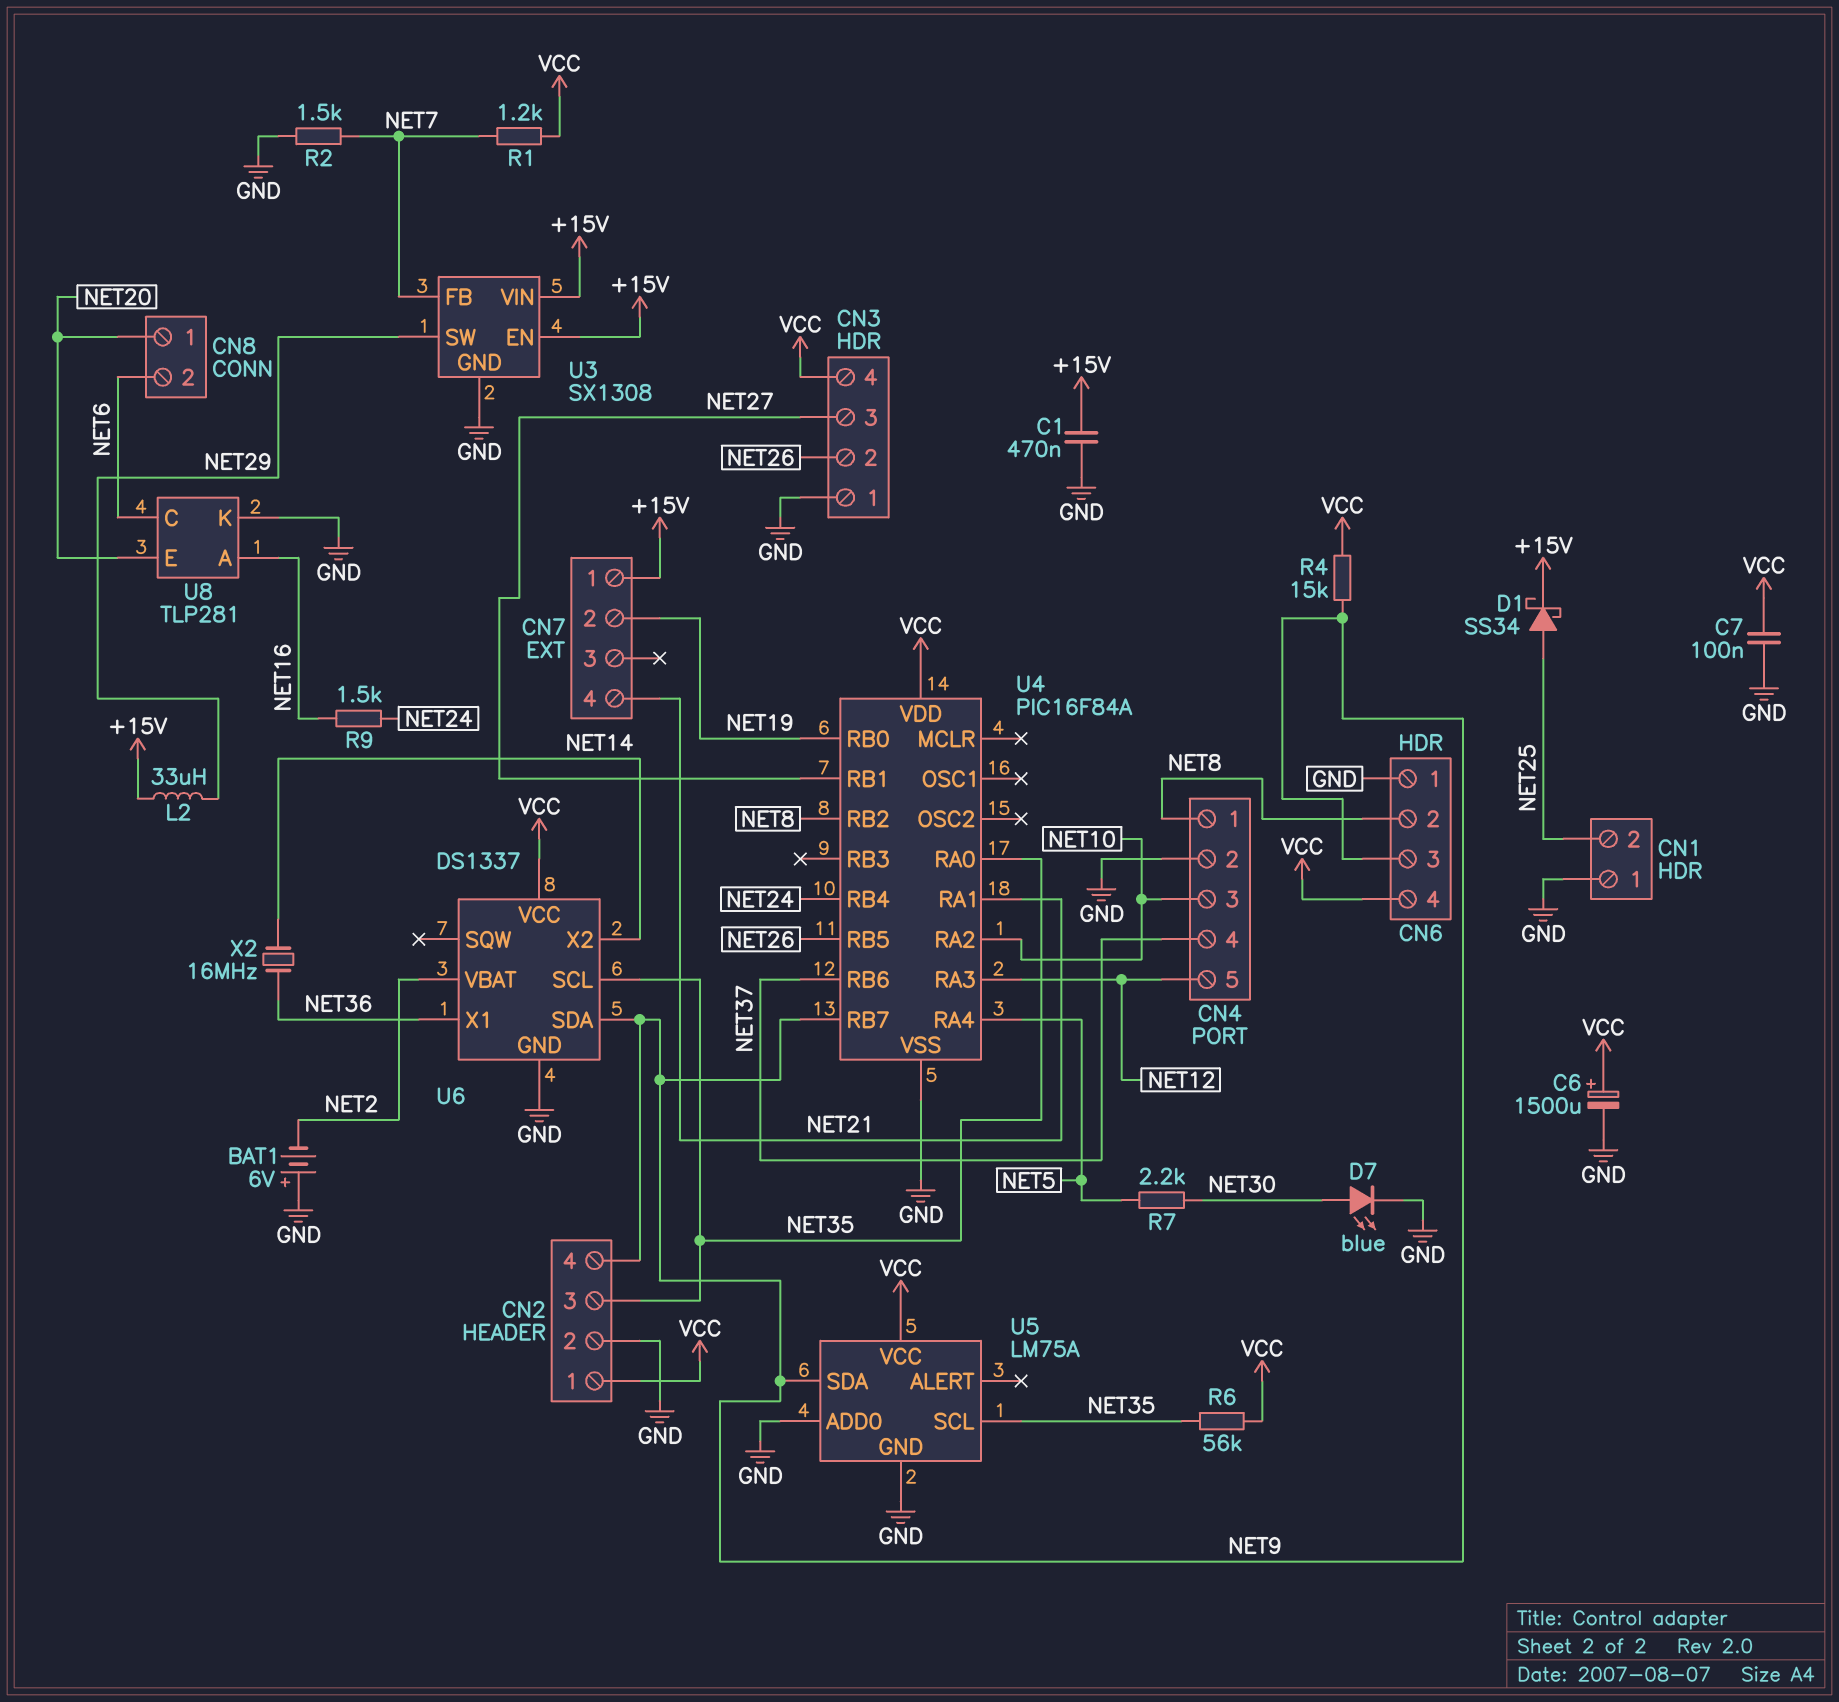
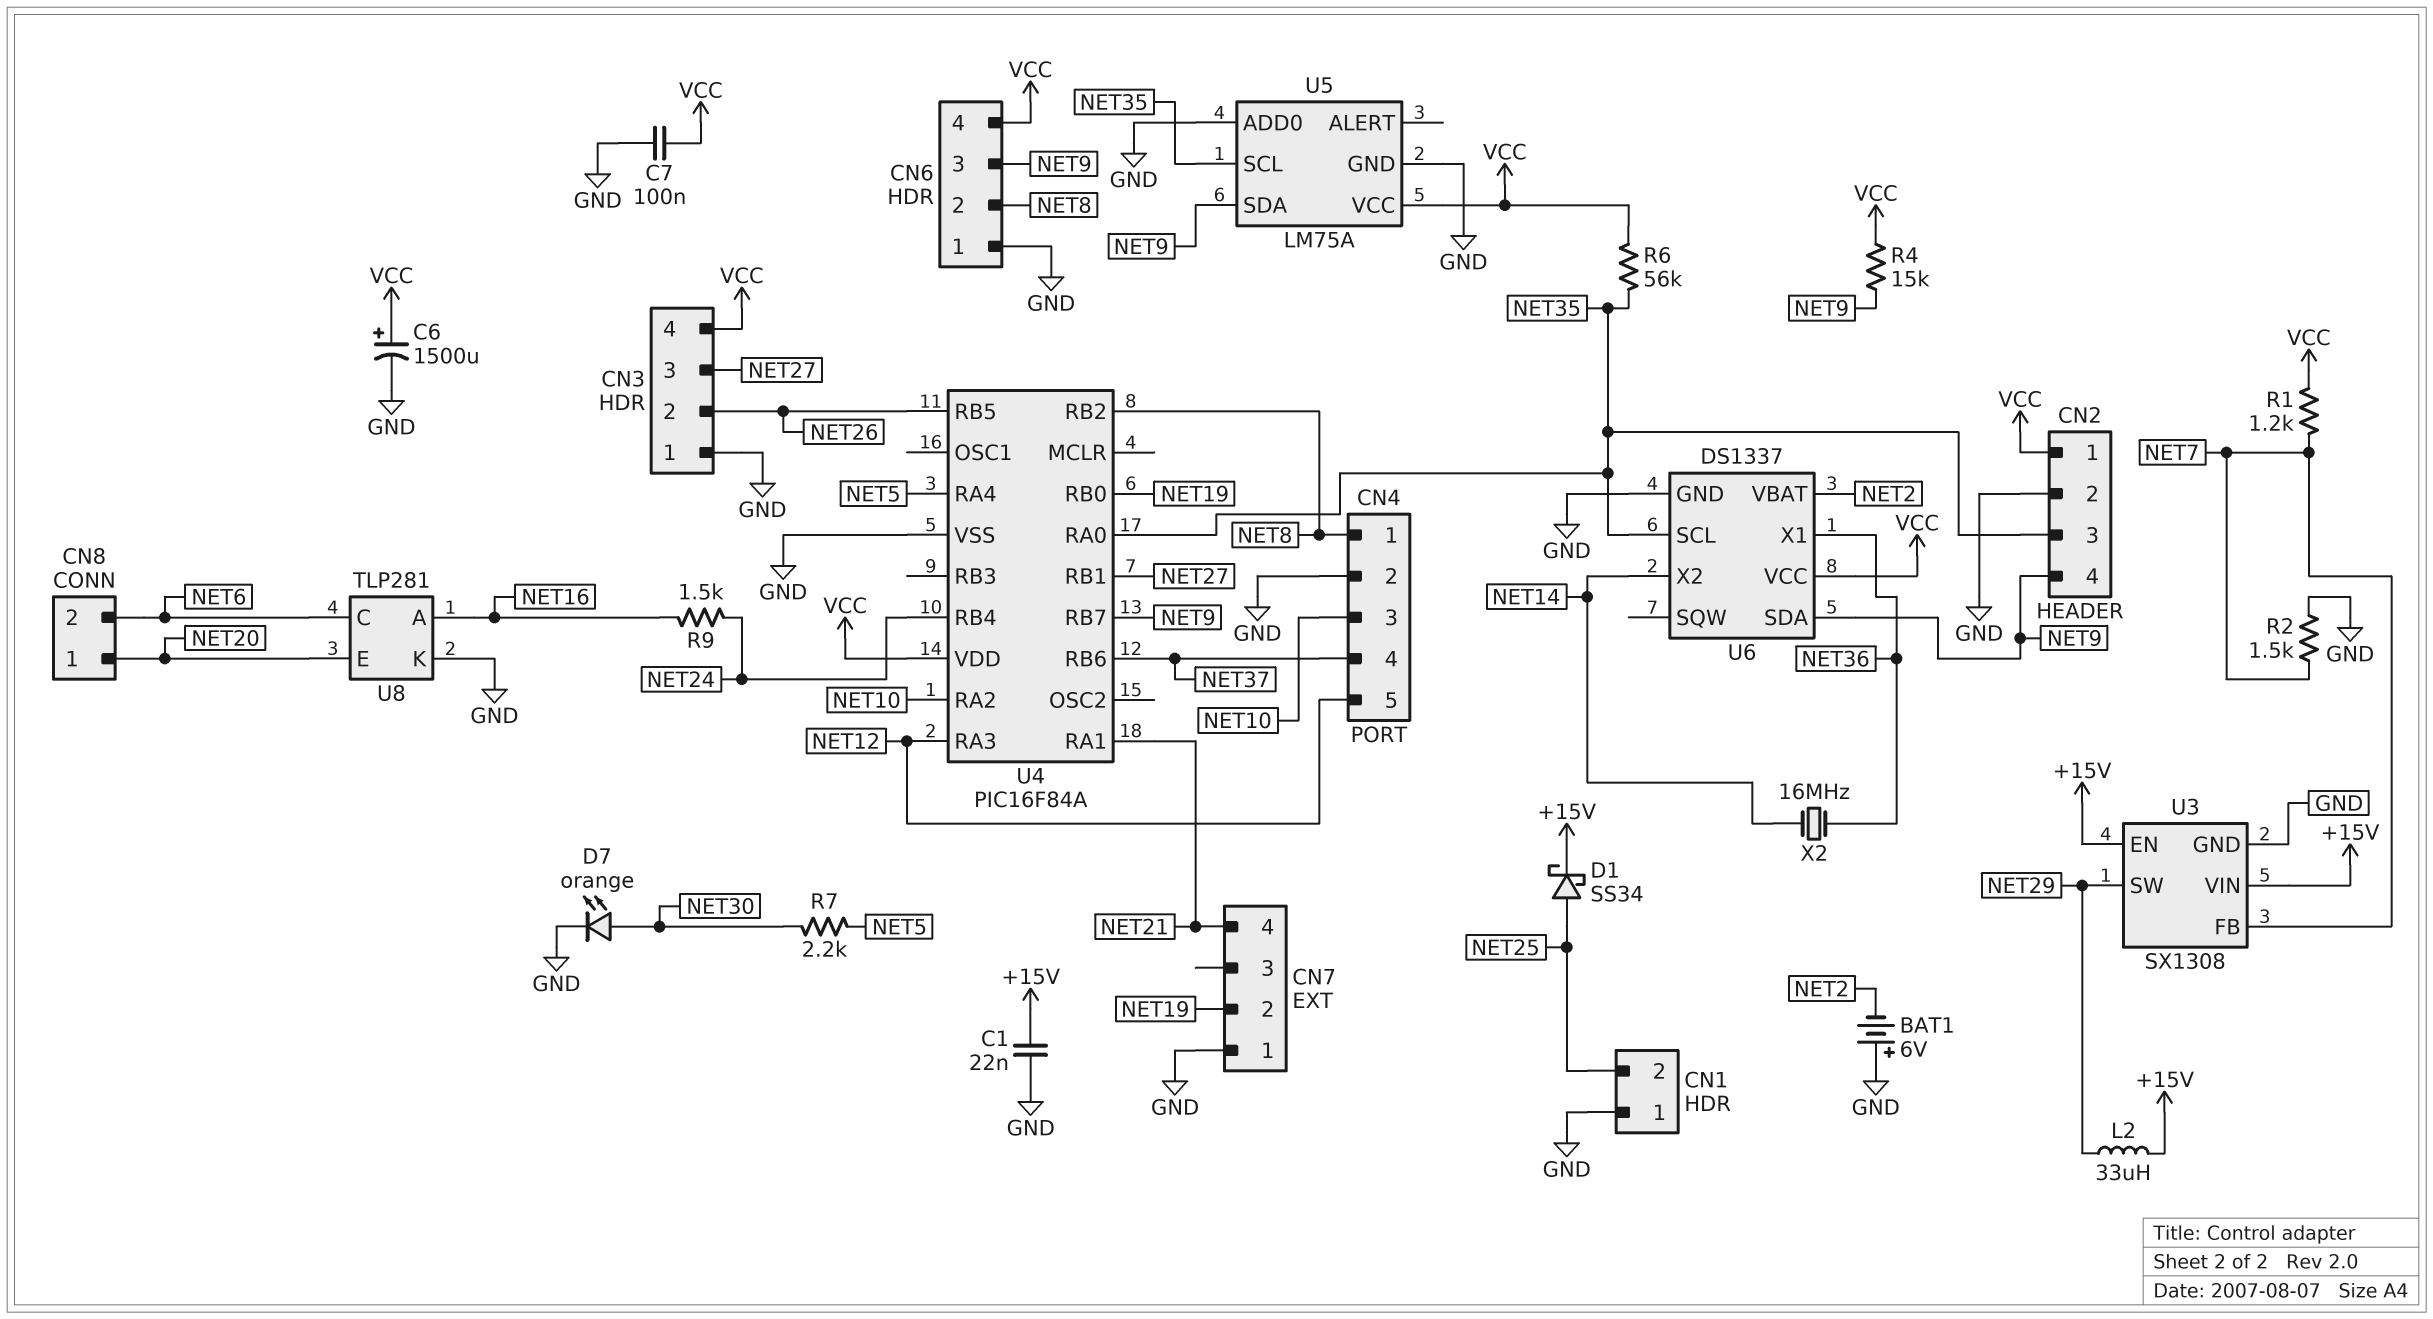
C1: 470nF (+15V, GND) -> 22nF (+15V, GND)
CN7 pin 1: +15V -> GND
D7: LED blue (A NET30, K GND) -> LED orange (A NET30, K GND)

